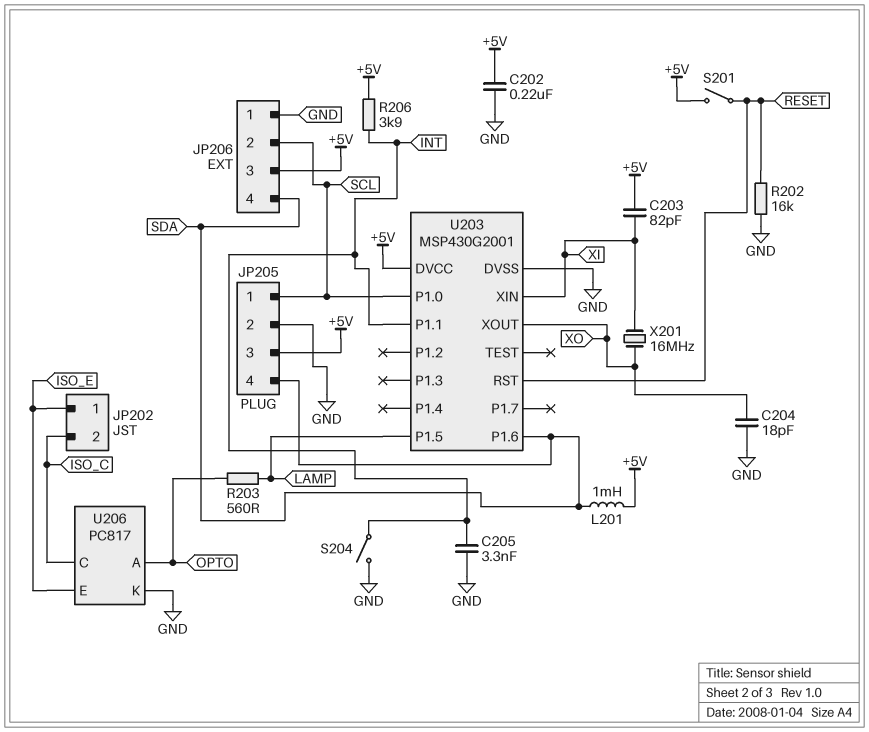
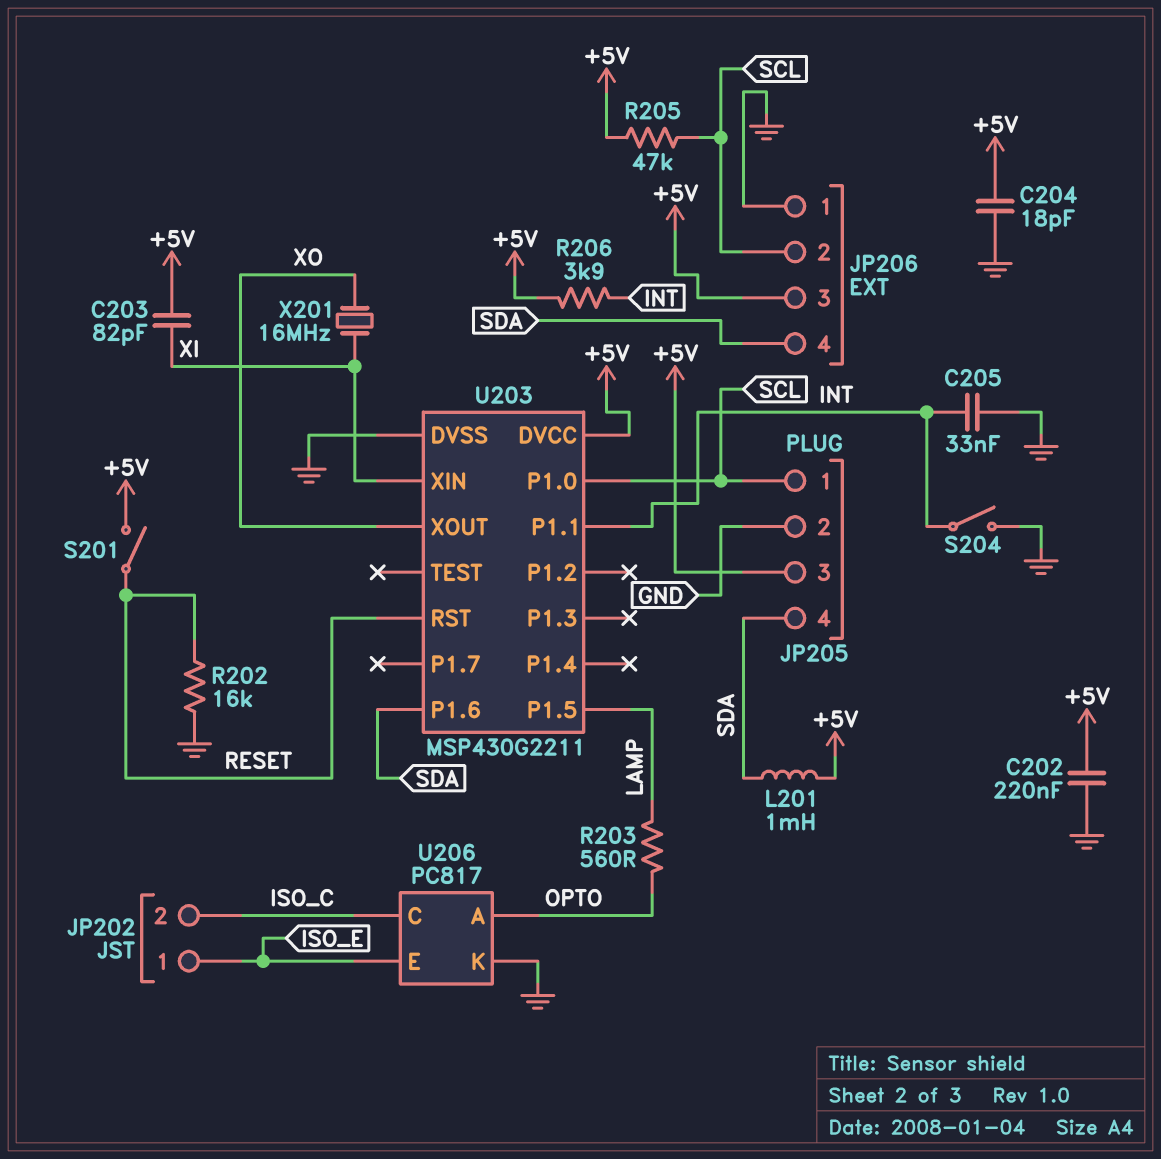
C204: 18pF (GND, XO) -> 18pF (+5V, GND)
C205: 3.3nF (GND, INT) -> 33nF (GND, INT)
R205: none -> 47k (+5V, SCL)
U203: MSP430G2001 -> MSP430G2211

